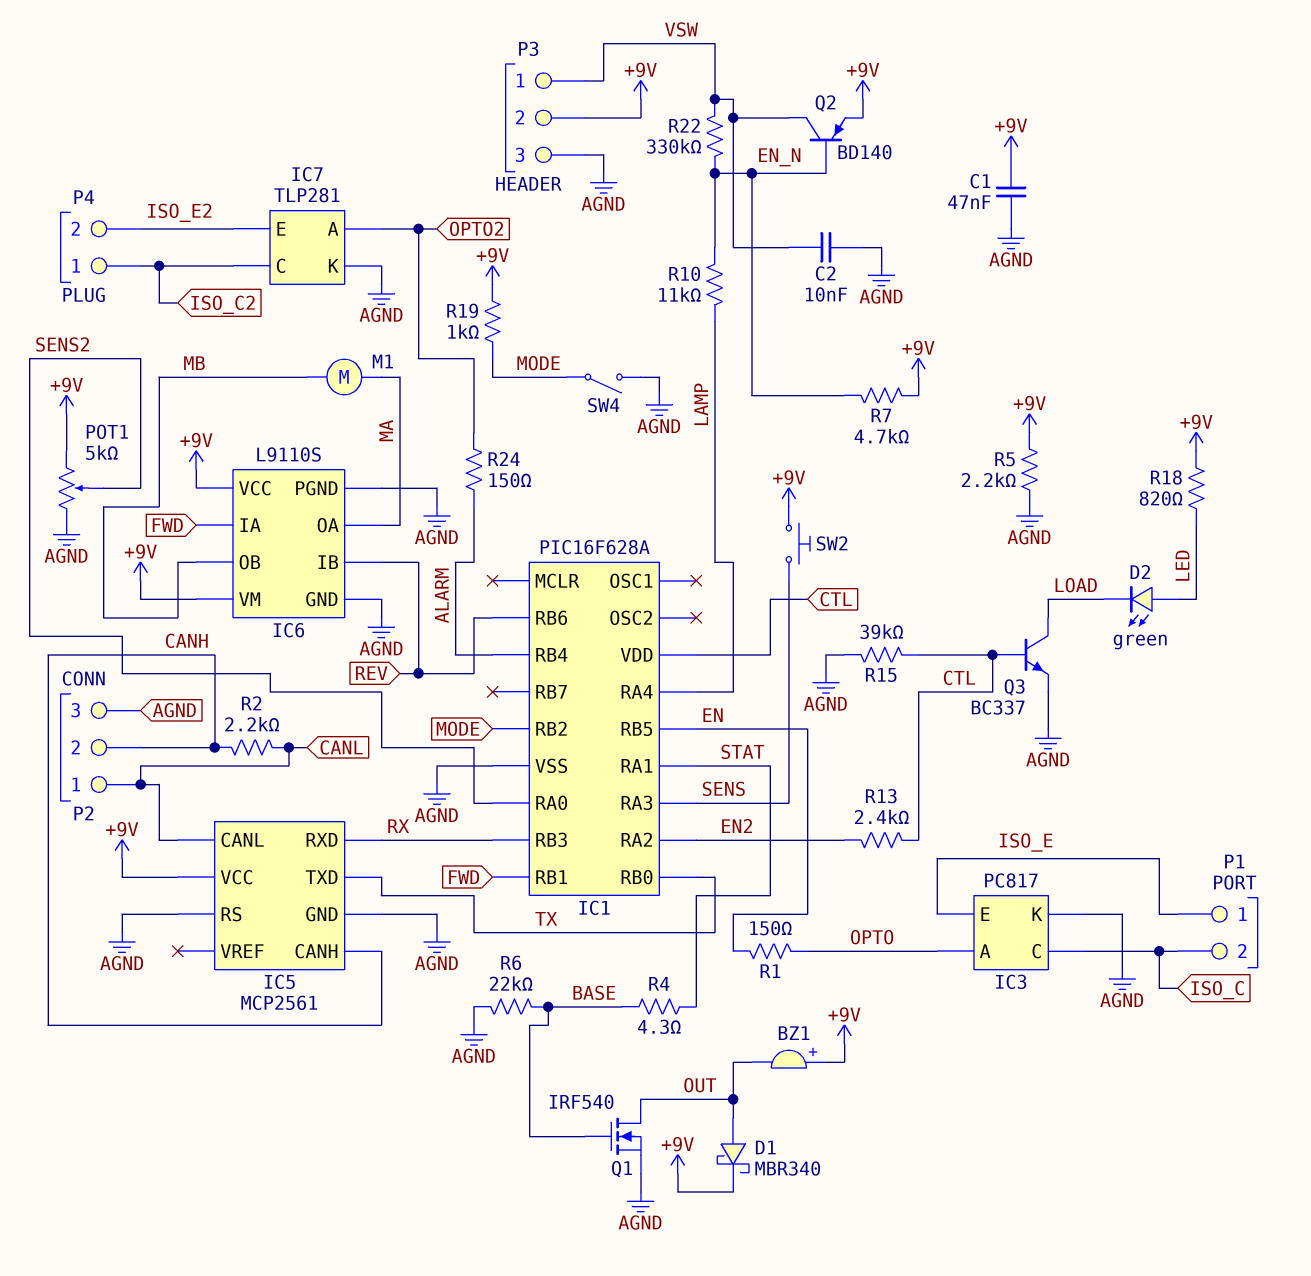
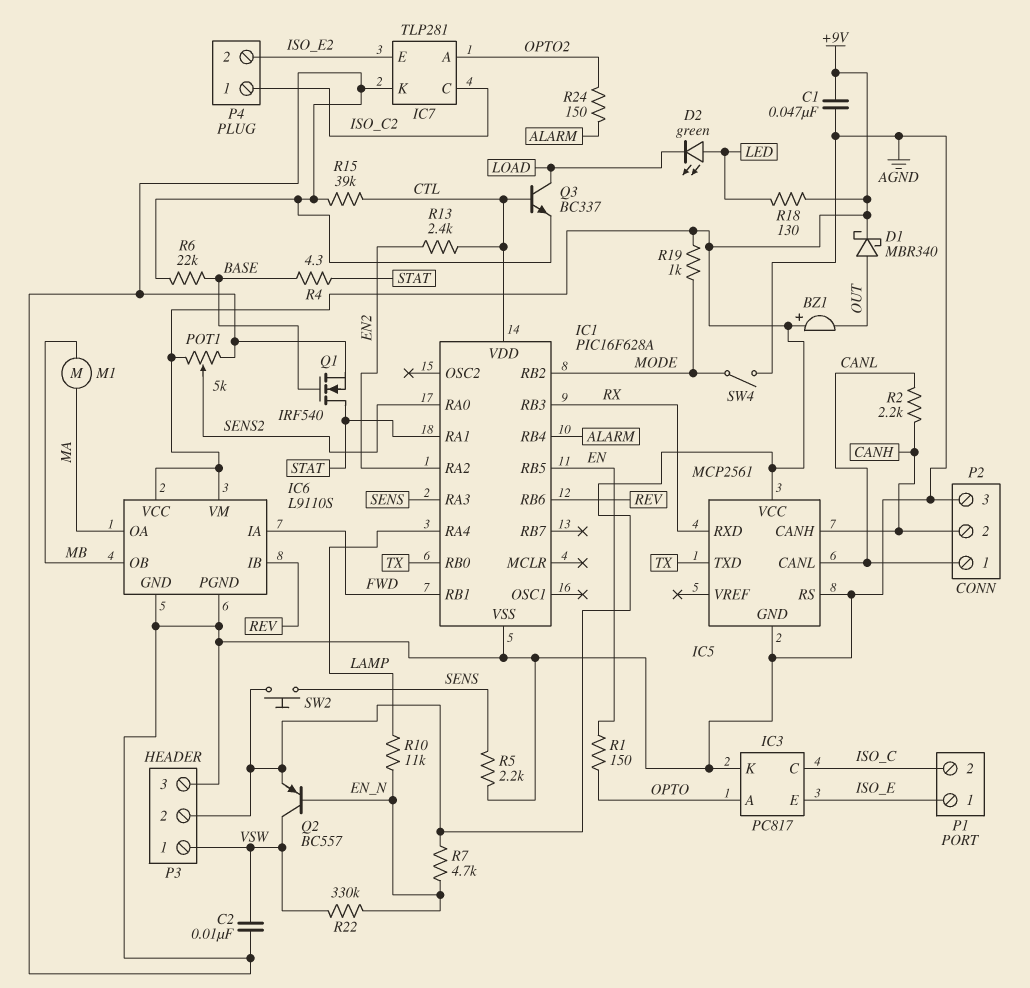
Q1: NMOS IRF540 (G BASE, D OUT, S AGND) -> NMOS IRF540 (G BASE, D STAT, S AGND)
Q2: PNP BD140 (B EN_N, C VSW, E +9V) -> PNP BC557 (B EN_N, C VSW, E +9V)
R5: 2.2k (+9V, AGND) -> 2.2k (AGND, SENS)
R18: 820 (+9V, LED) -> 130 (+9V, LED)

